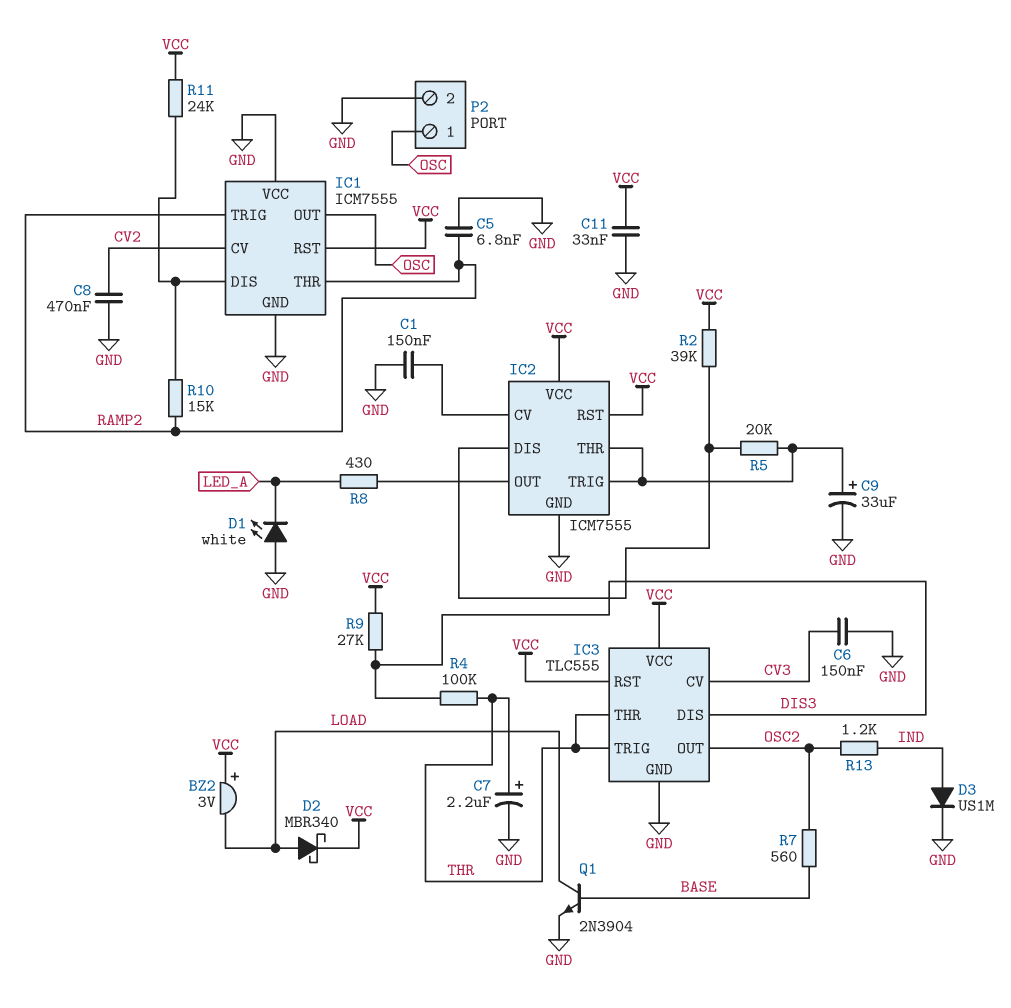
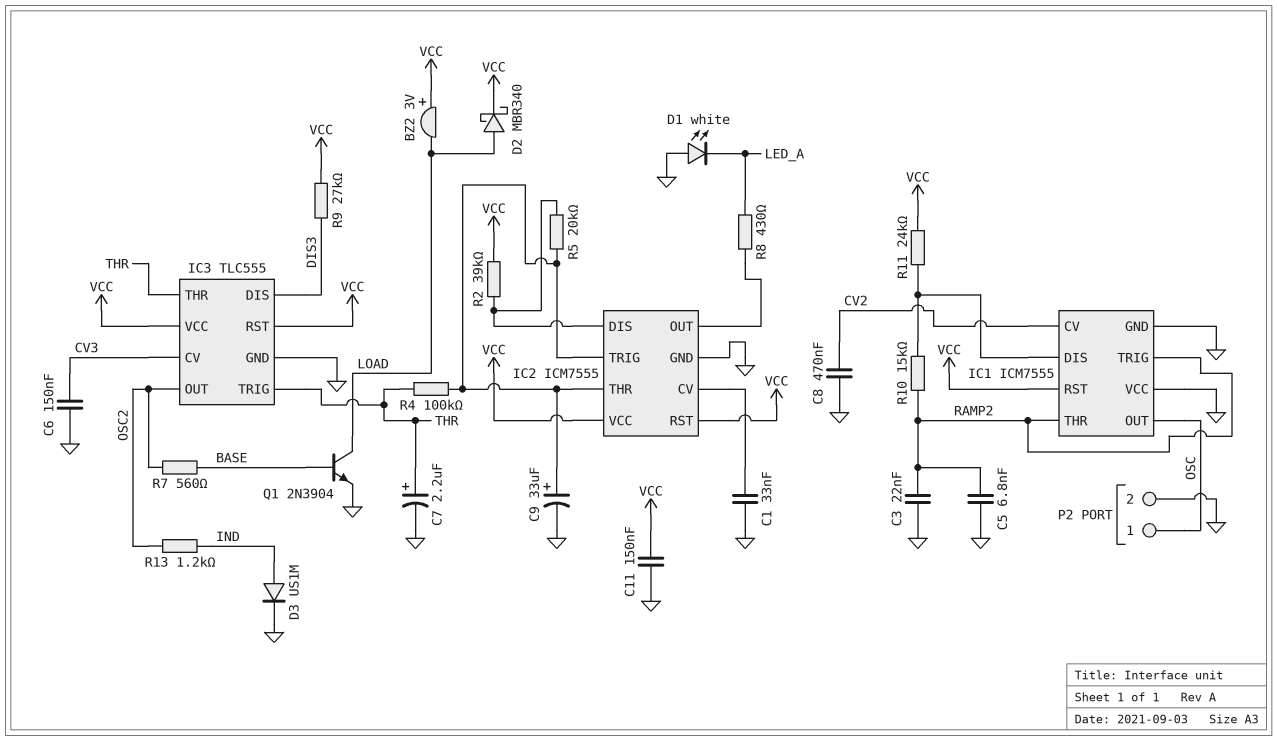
C1: 150nF (GND, IC2/CV) -> 33nF (GND, IC2/CV)
C3: none -> 22nF (GND, RAMP2)
C11: 33nF (GND, VCC) -> 150nF (GND, VCC)
R4: 100k (DIS3, THR) -> 100k (IC2/THR, THR)

